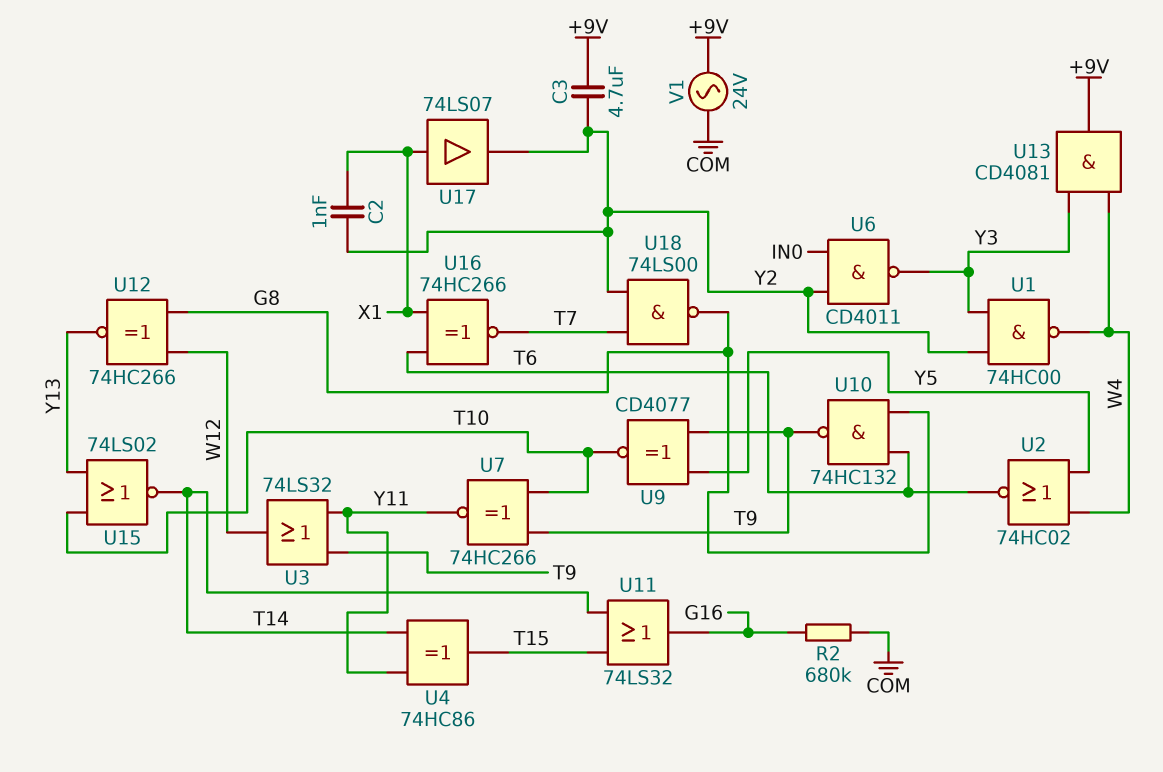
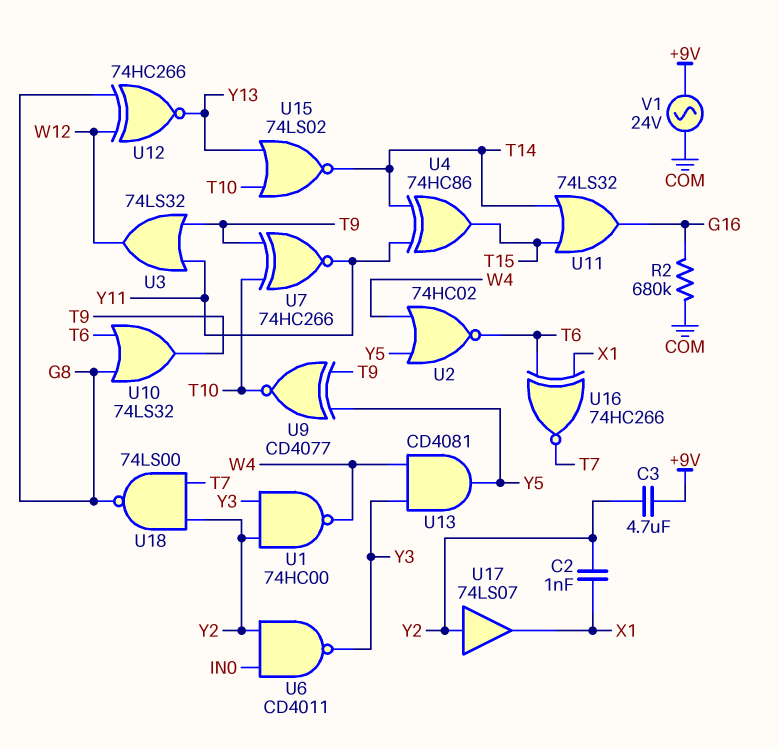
U10: NAND 74HC132 (in G8, in T6, out T9) -> OR 74LS32 (in G8, in T6, out T9)
U13: AND CD4081 (in W4, in Y3, out +9V) -> AND CD4081 (in W4, in Y3, out Y5)
U17: buffer 74LS07 (in X1, out Y2) -> buffer 74LS07 (in Y2, out X1)

